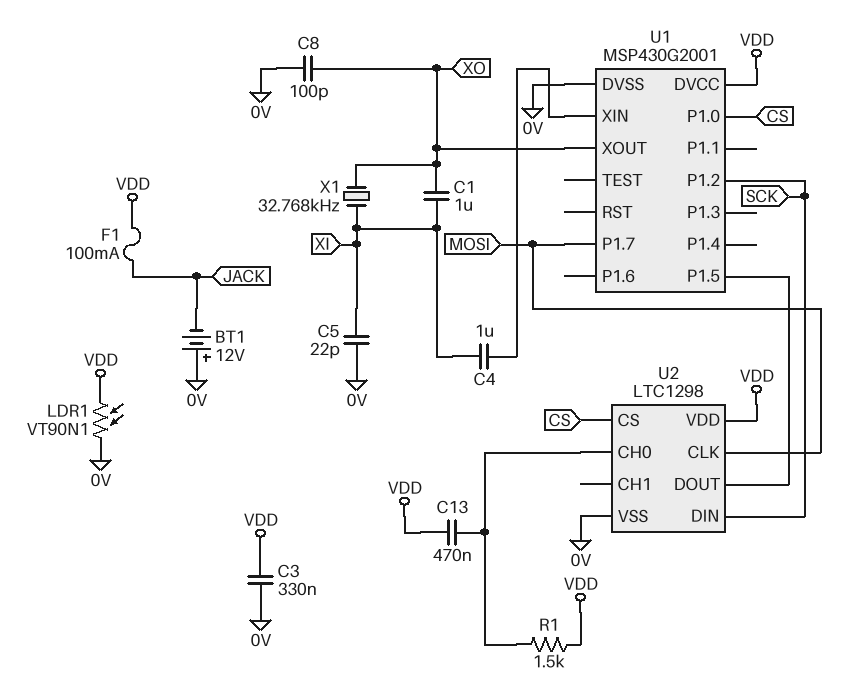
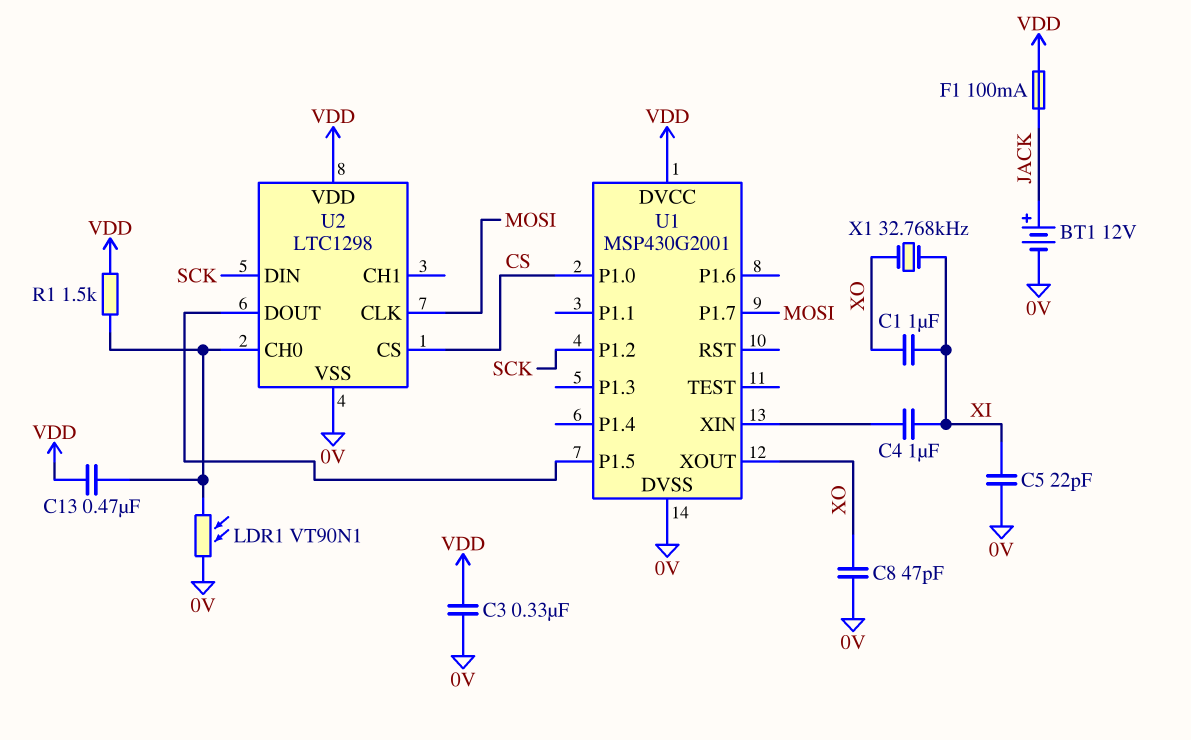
BT1: 12V (plus 0V, minus JACK) -> 12V (plus JACK, minus 0V)
C8: 100pF (0V, XO) -> 47pF (0V, XO)
LDR1: VT90N1 (0V, VDD) -> VT90N1 (0V, U2/CH0)

